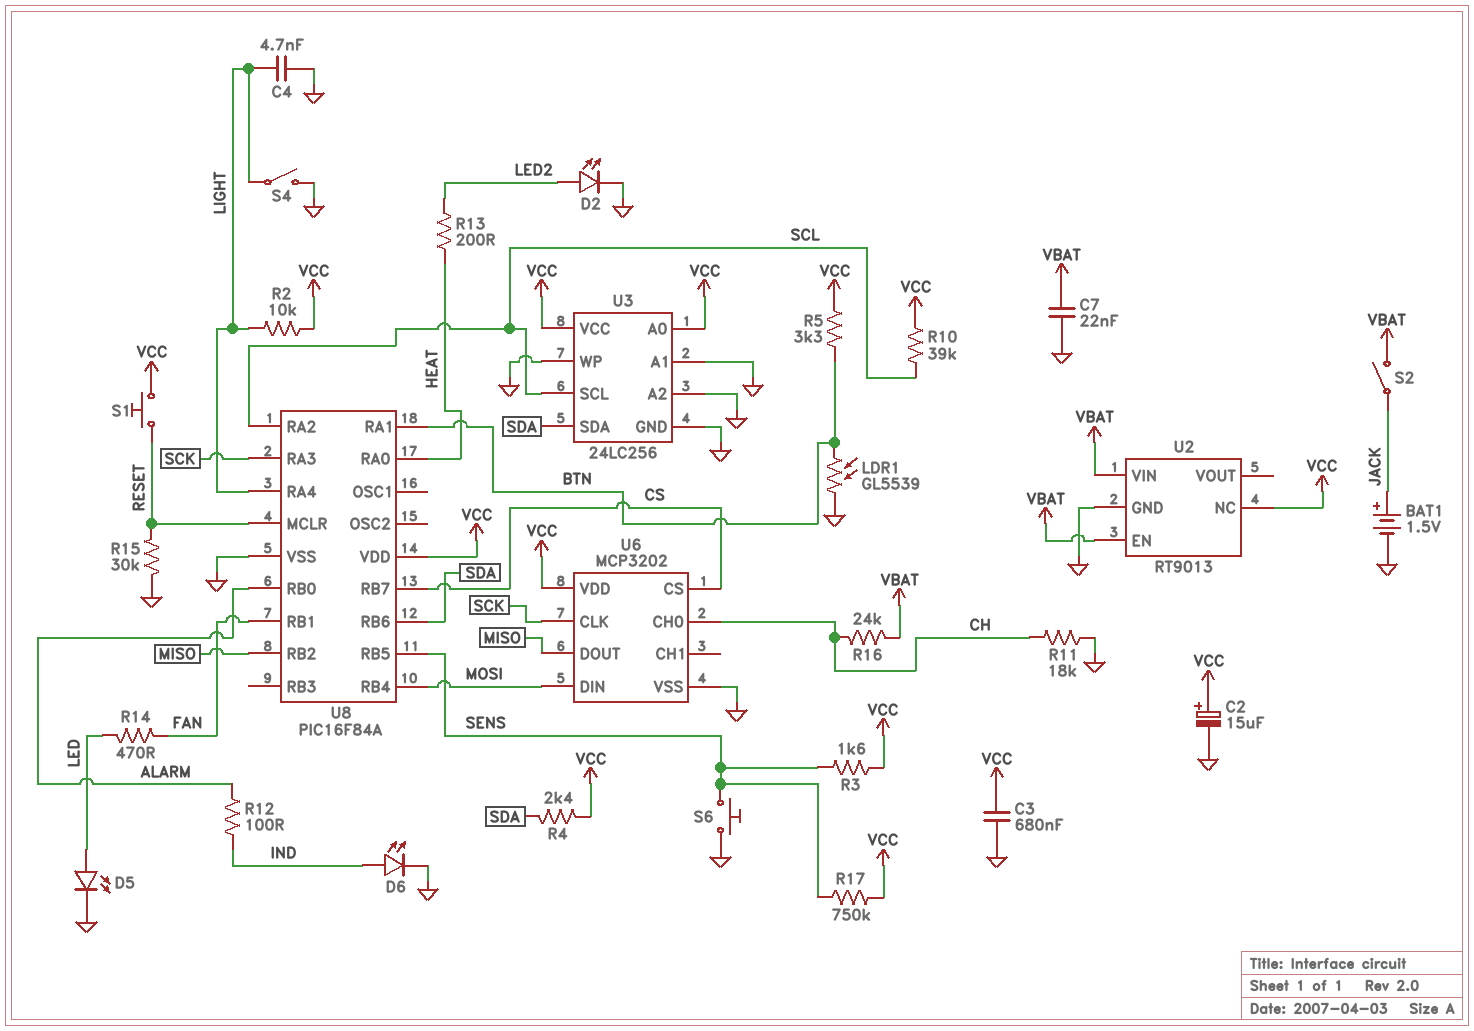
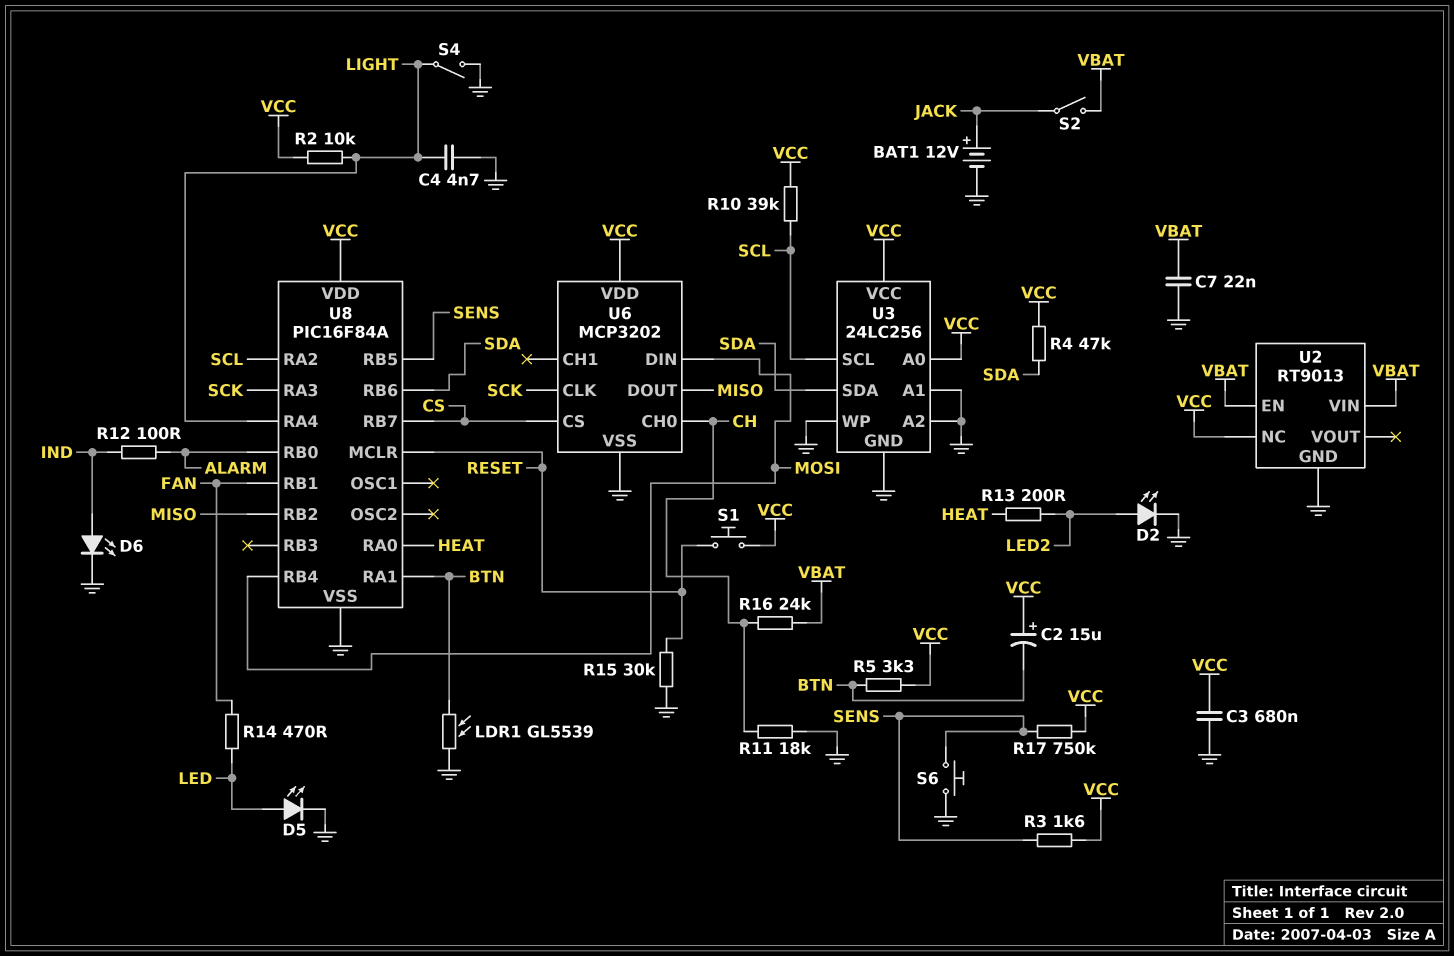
BAT1: 1.5V (plus JACK, minus GND) -> 12V (plus JACK, minus GND)
C2: 15uF (plus VCC, minus GND) -> 15uF (plus VCC, minus BTN)
R4: 2.4k (SDA, VCC) -> 47k (SDA, VCC)

